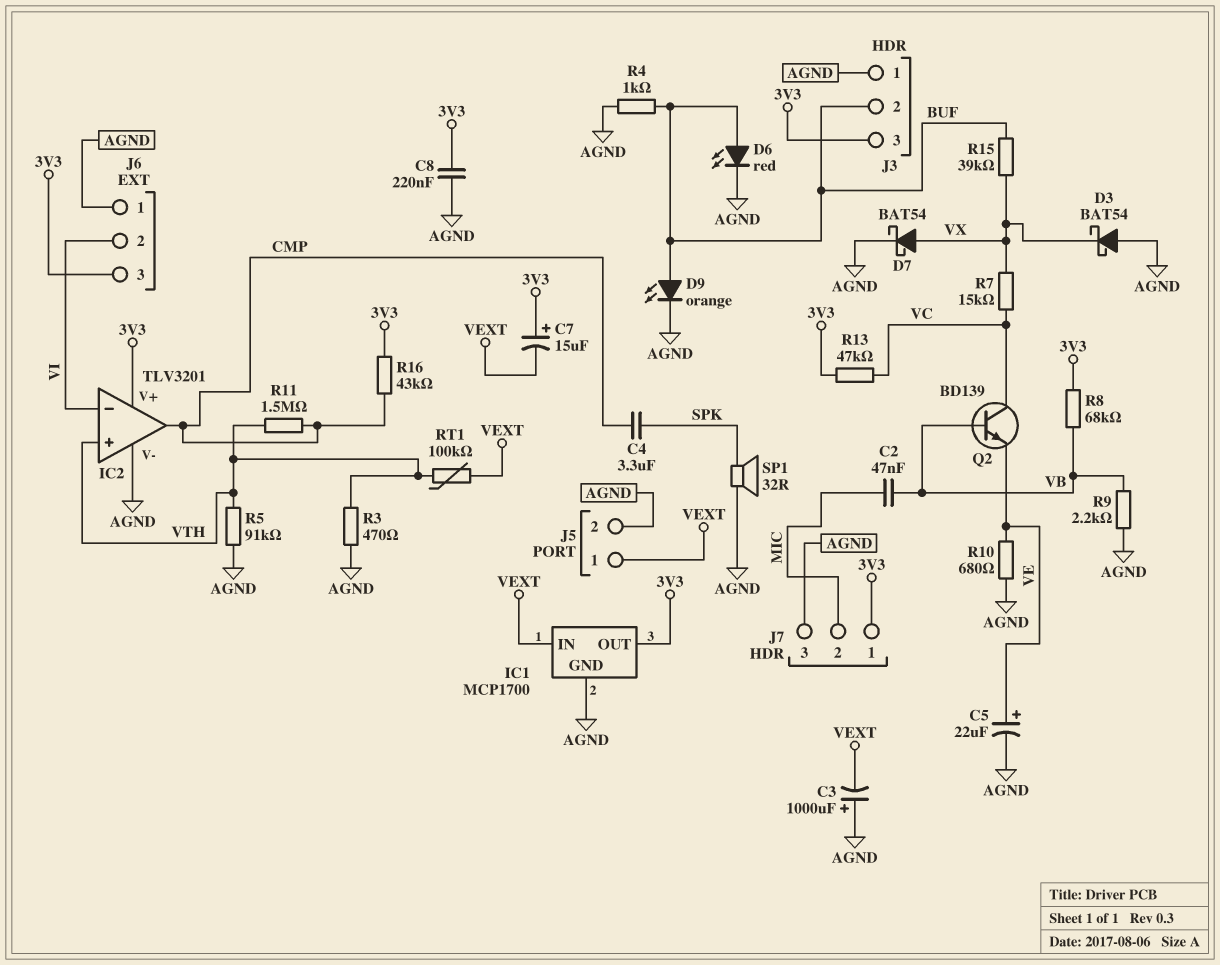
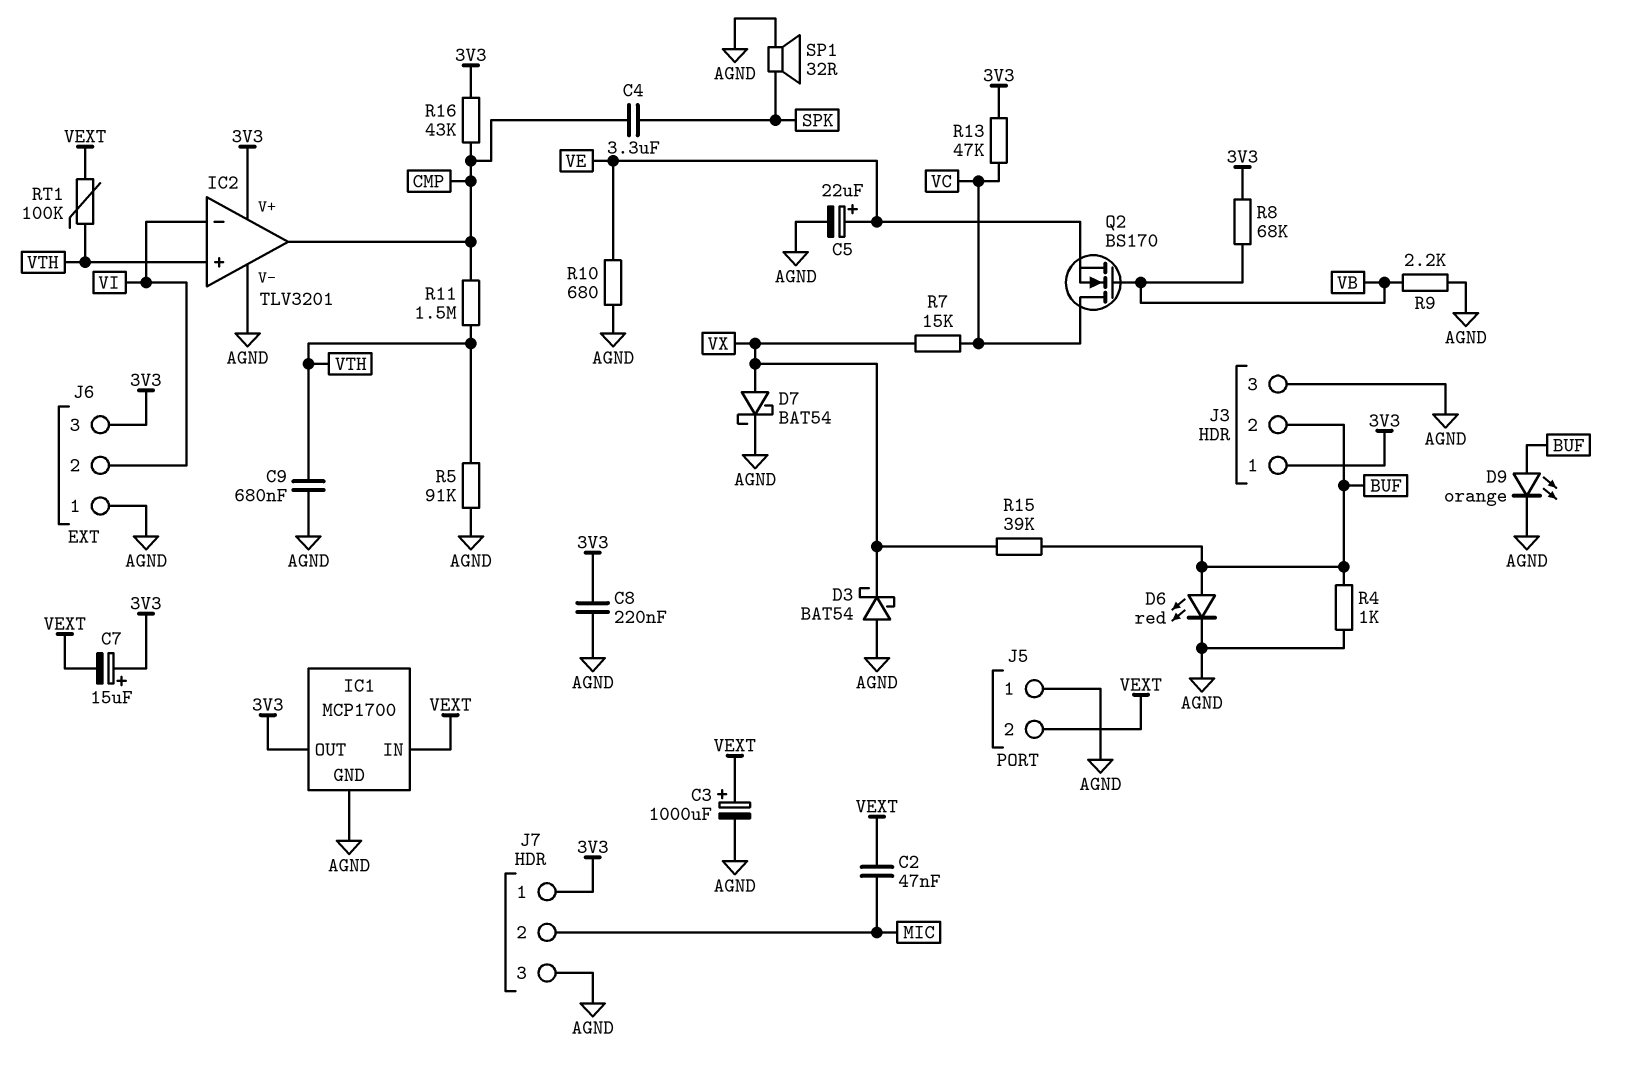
C2: 47nF (MIC, VB) -> 47nF (MIC, VEXT)
C3: 1000uF (plus AGND, minus VEXT) -> 1000uF (plus VEXT, minus AGND)
C9: none -> 680nF (AGND, VTH)
J3 pin 1: AGND -> 3V3
J3 pin 3: 3V3 -> AGND
J5 pin 1: VEXT -> AGND
J5 pin 2: AGND -> VEXT
Q2: NPN BD139 (B VB, C VC, E VE) -> NMOS BS170 (G VB, D VC, S VE)
R3: 470 (AGND, VTH) -> none

